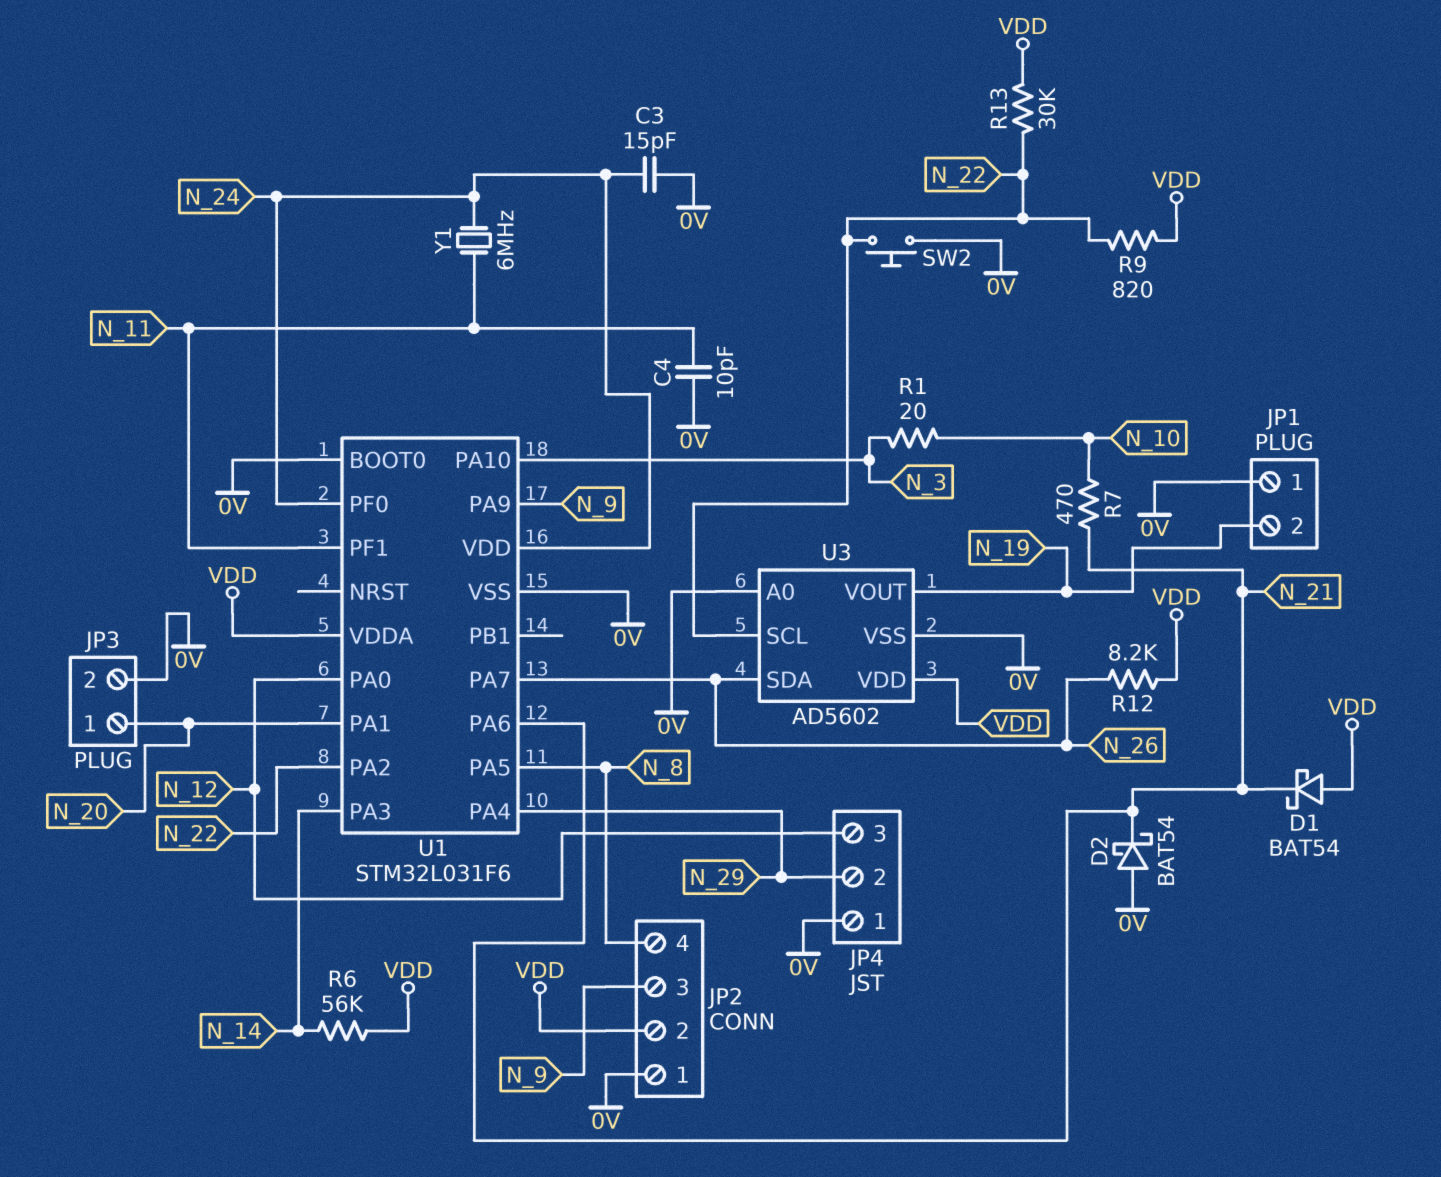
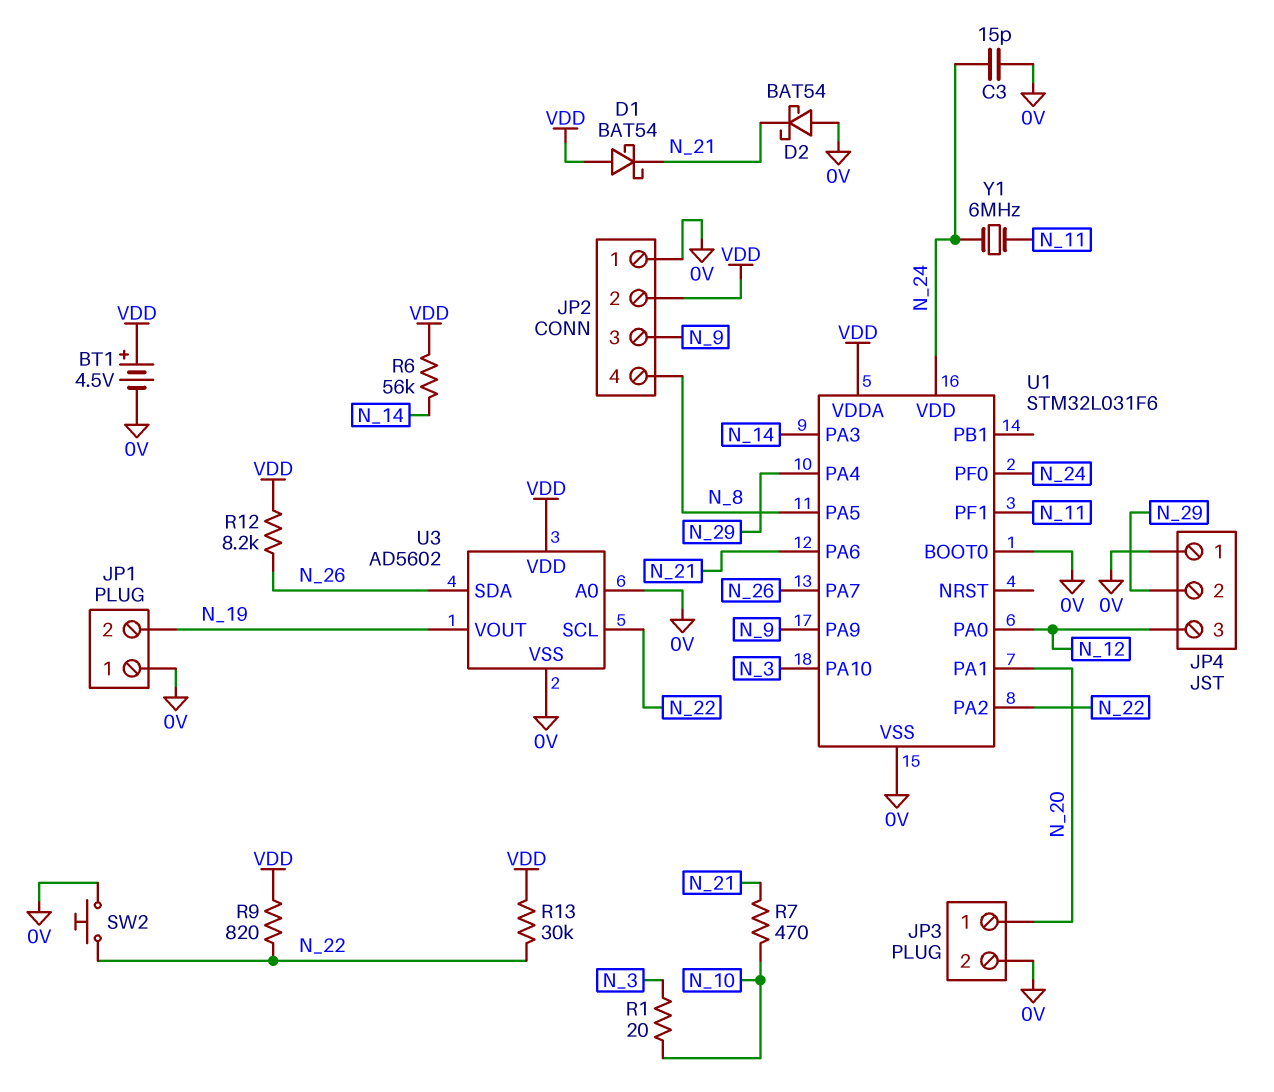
BT1: none -> 4.5V (plus VDD, minus 0V)
C4: 10pF (0V, N_11) -> none

